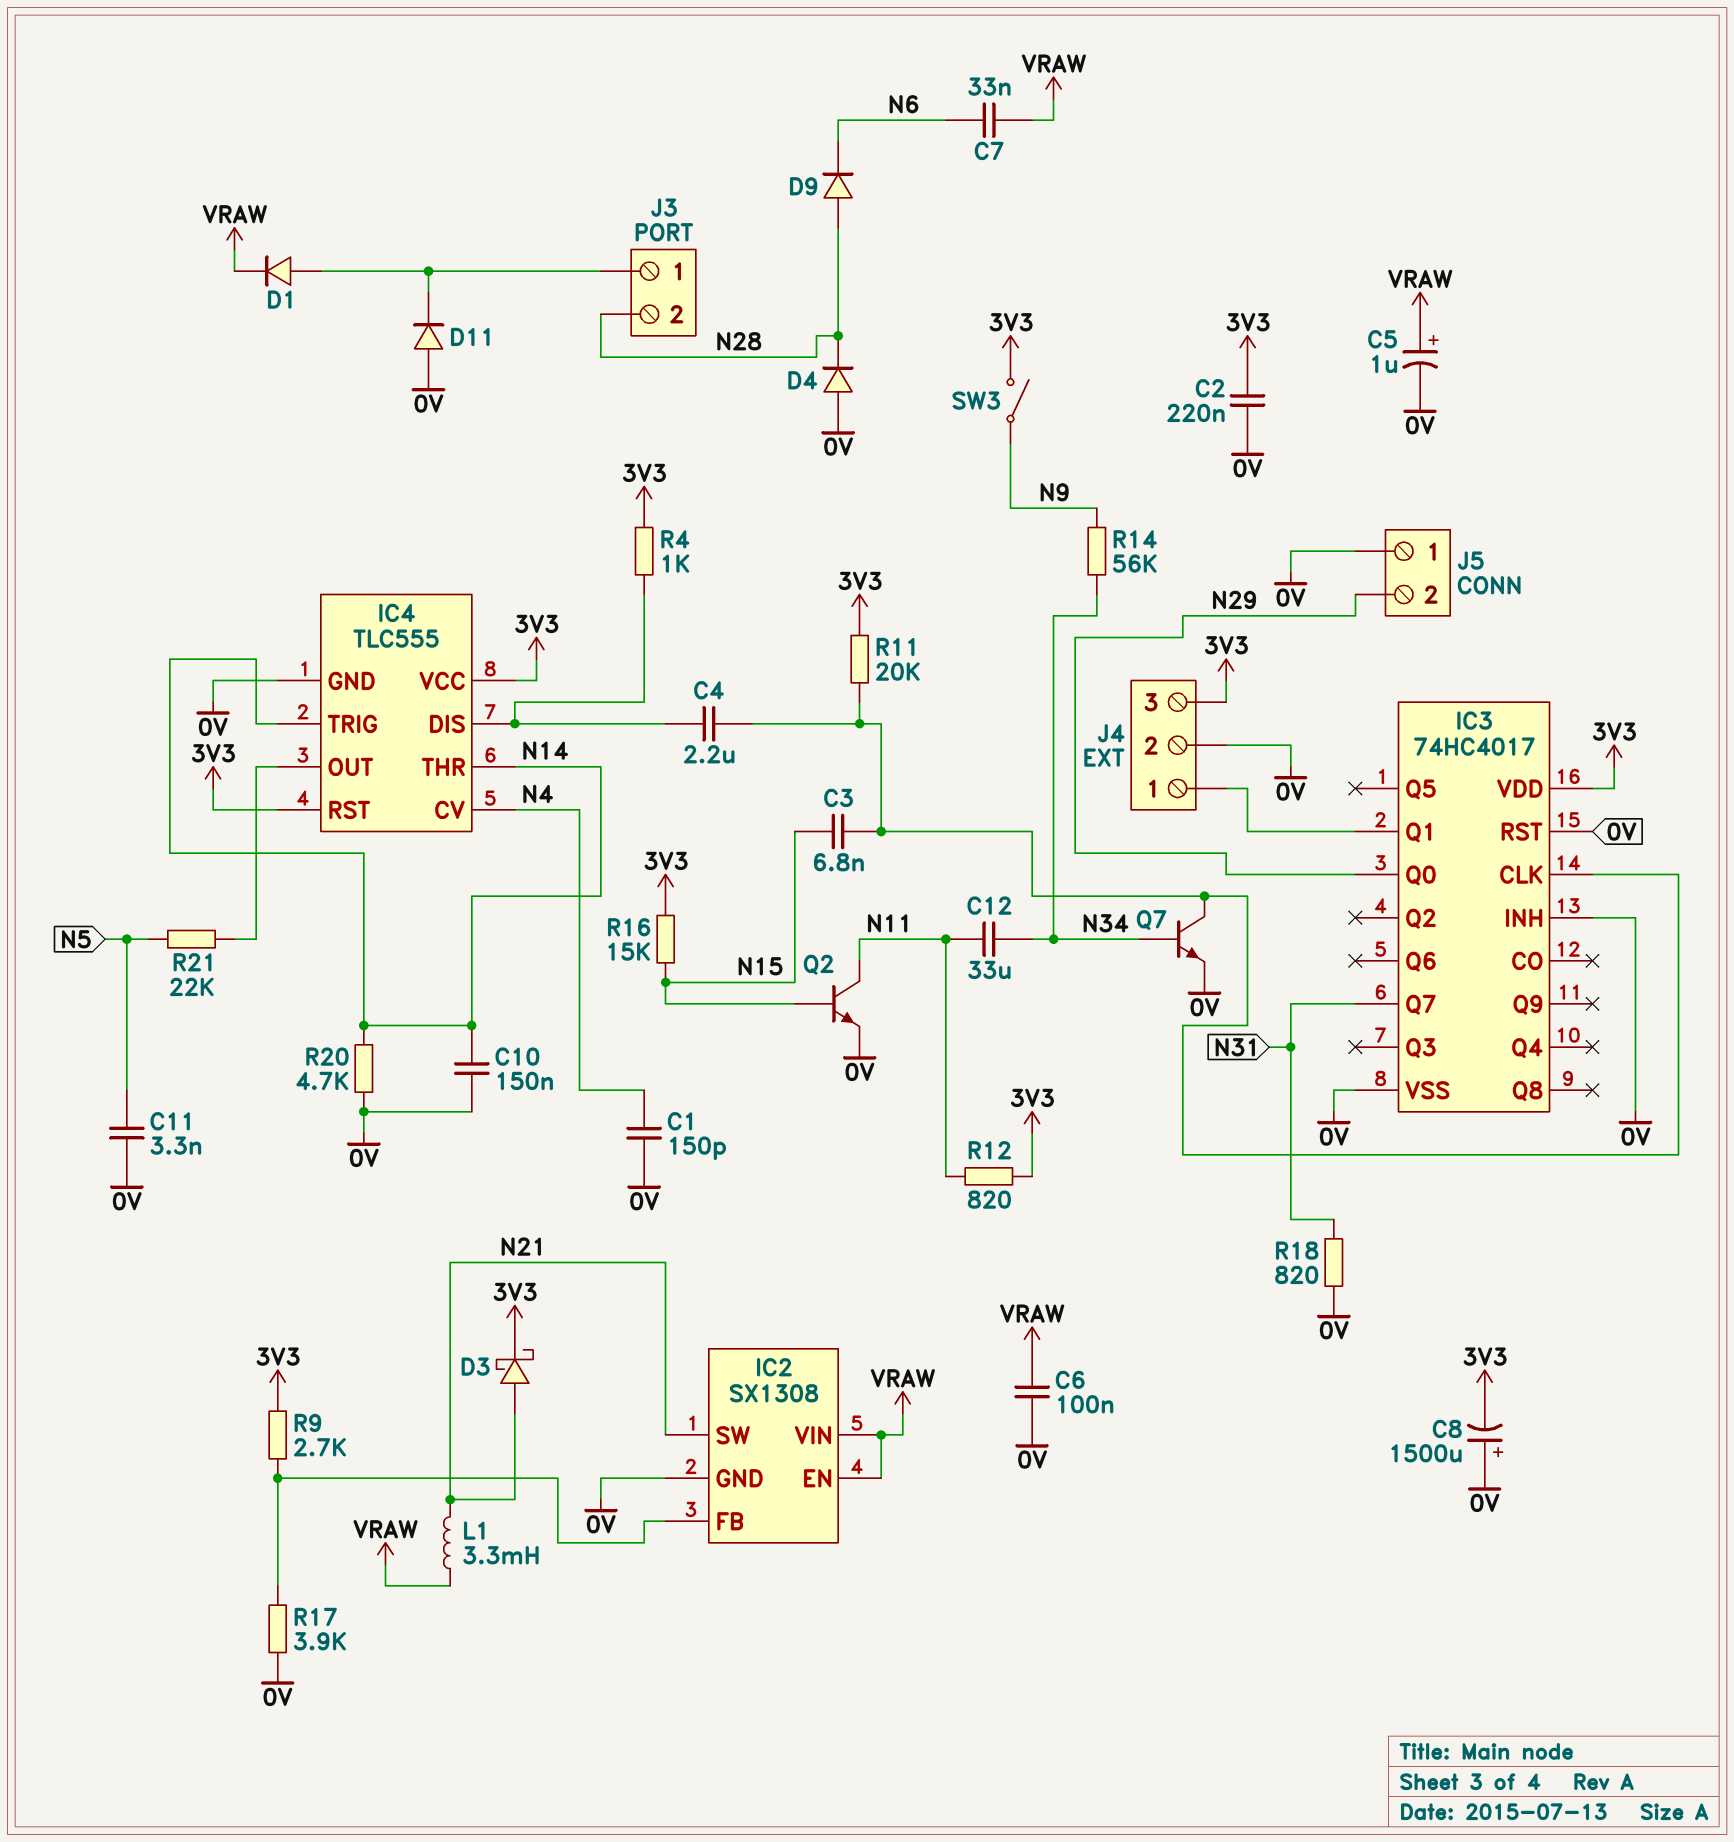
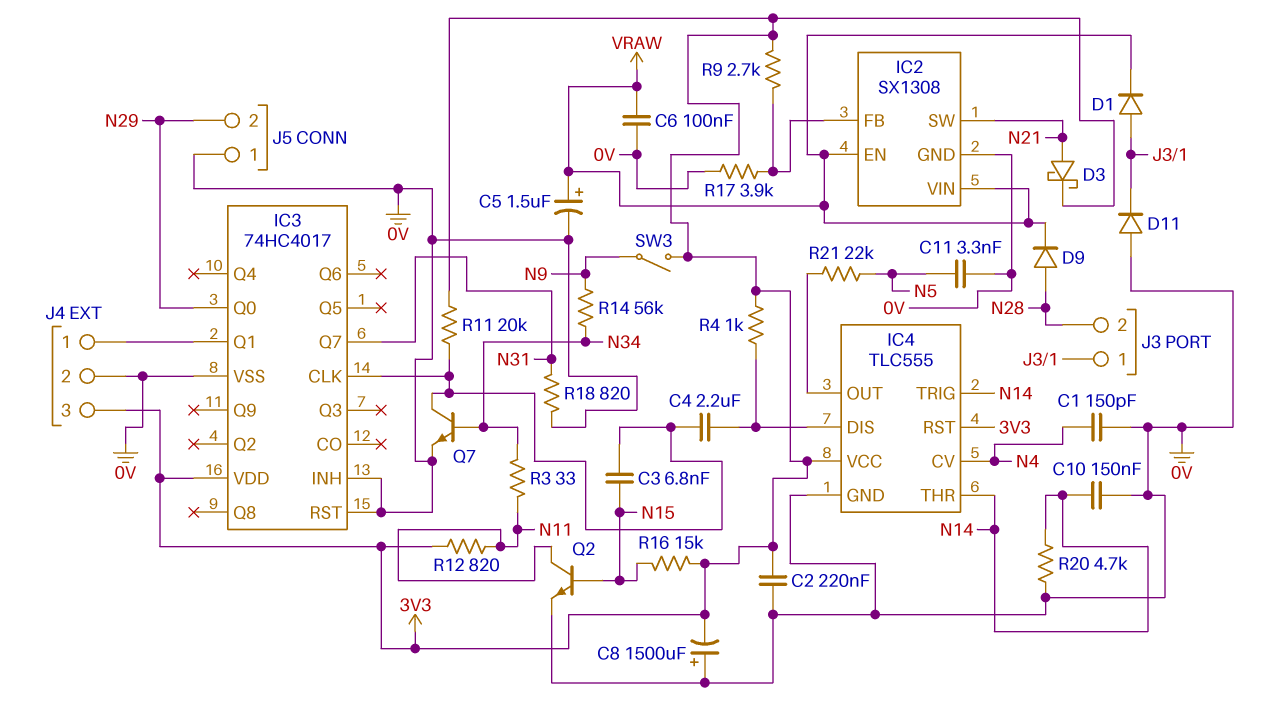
C5: 1uF (plus VRAW, minus 0V) -> 1.5uF (plus VRAW, minus 0V)
C7: 33nF (N6, VRAW) -> none
C12: 33uF (N11, N34) -> none
D4: diode (A 0V, K N28) -> none
D9: diode (A N28, K N6) -> diode (A N28, K VRAW)
L1: 3.3mH (N21, VRAW) -> none
R3: none -> 33 (N11, N34)

